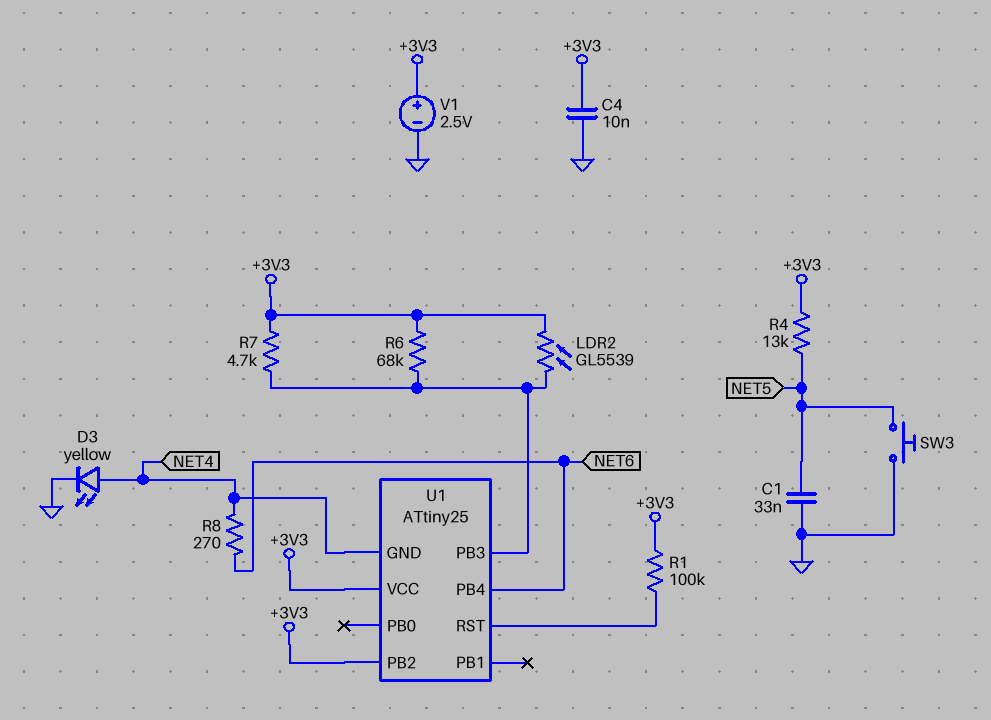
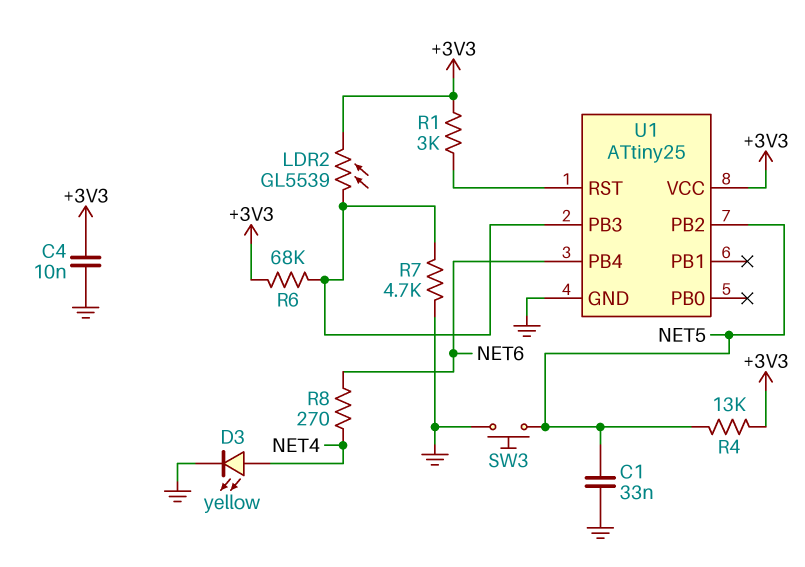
R1: 100k (+3V3, U1/RST) -> 3k (+3V3, U1/RST)
R7: 4.7k (+3V3, U1/PB3) -> 4.7k (GND, U1/PB3)
U1 pin GND: NET4 -> GND
U1 pin PB2: +3V3 -> NET5
V1: 2.5V (plus +3V3, minus GND) -> none

